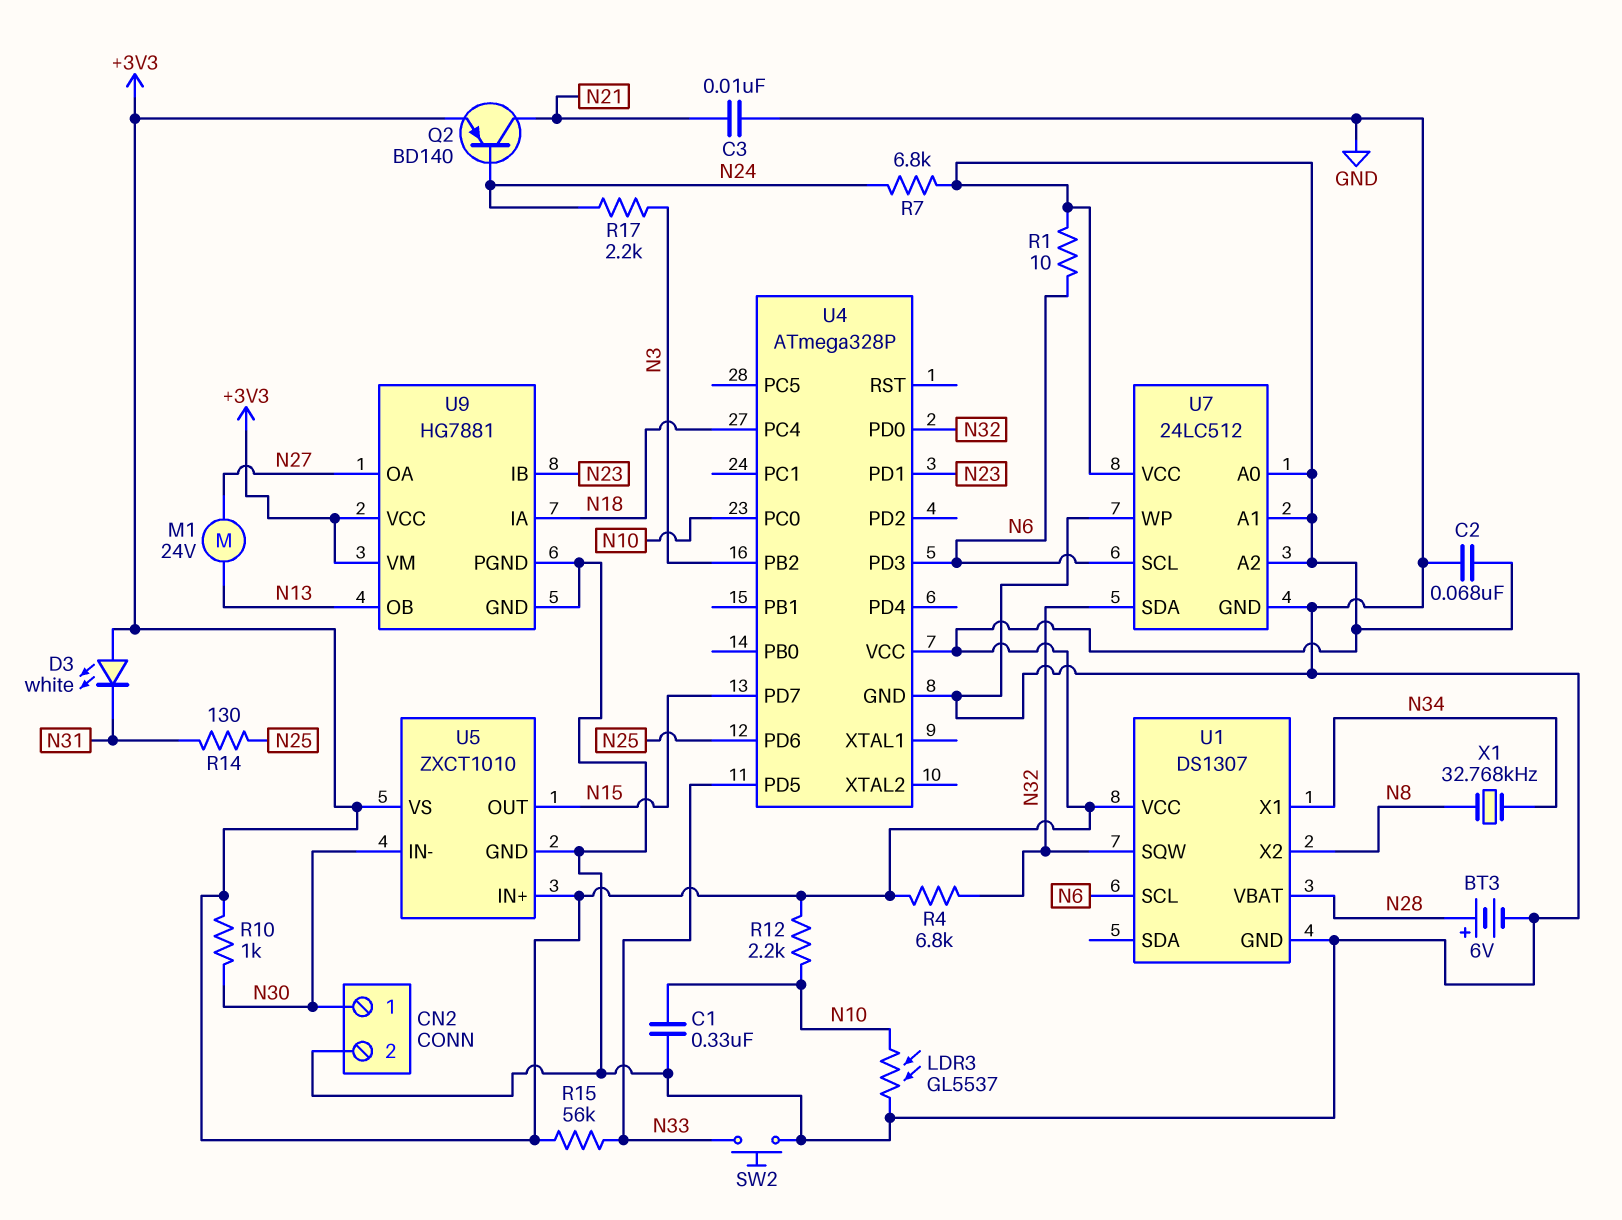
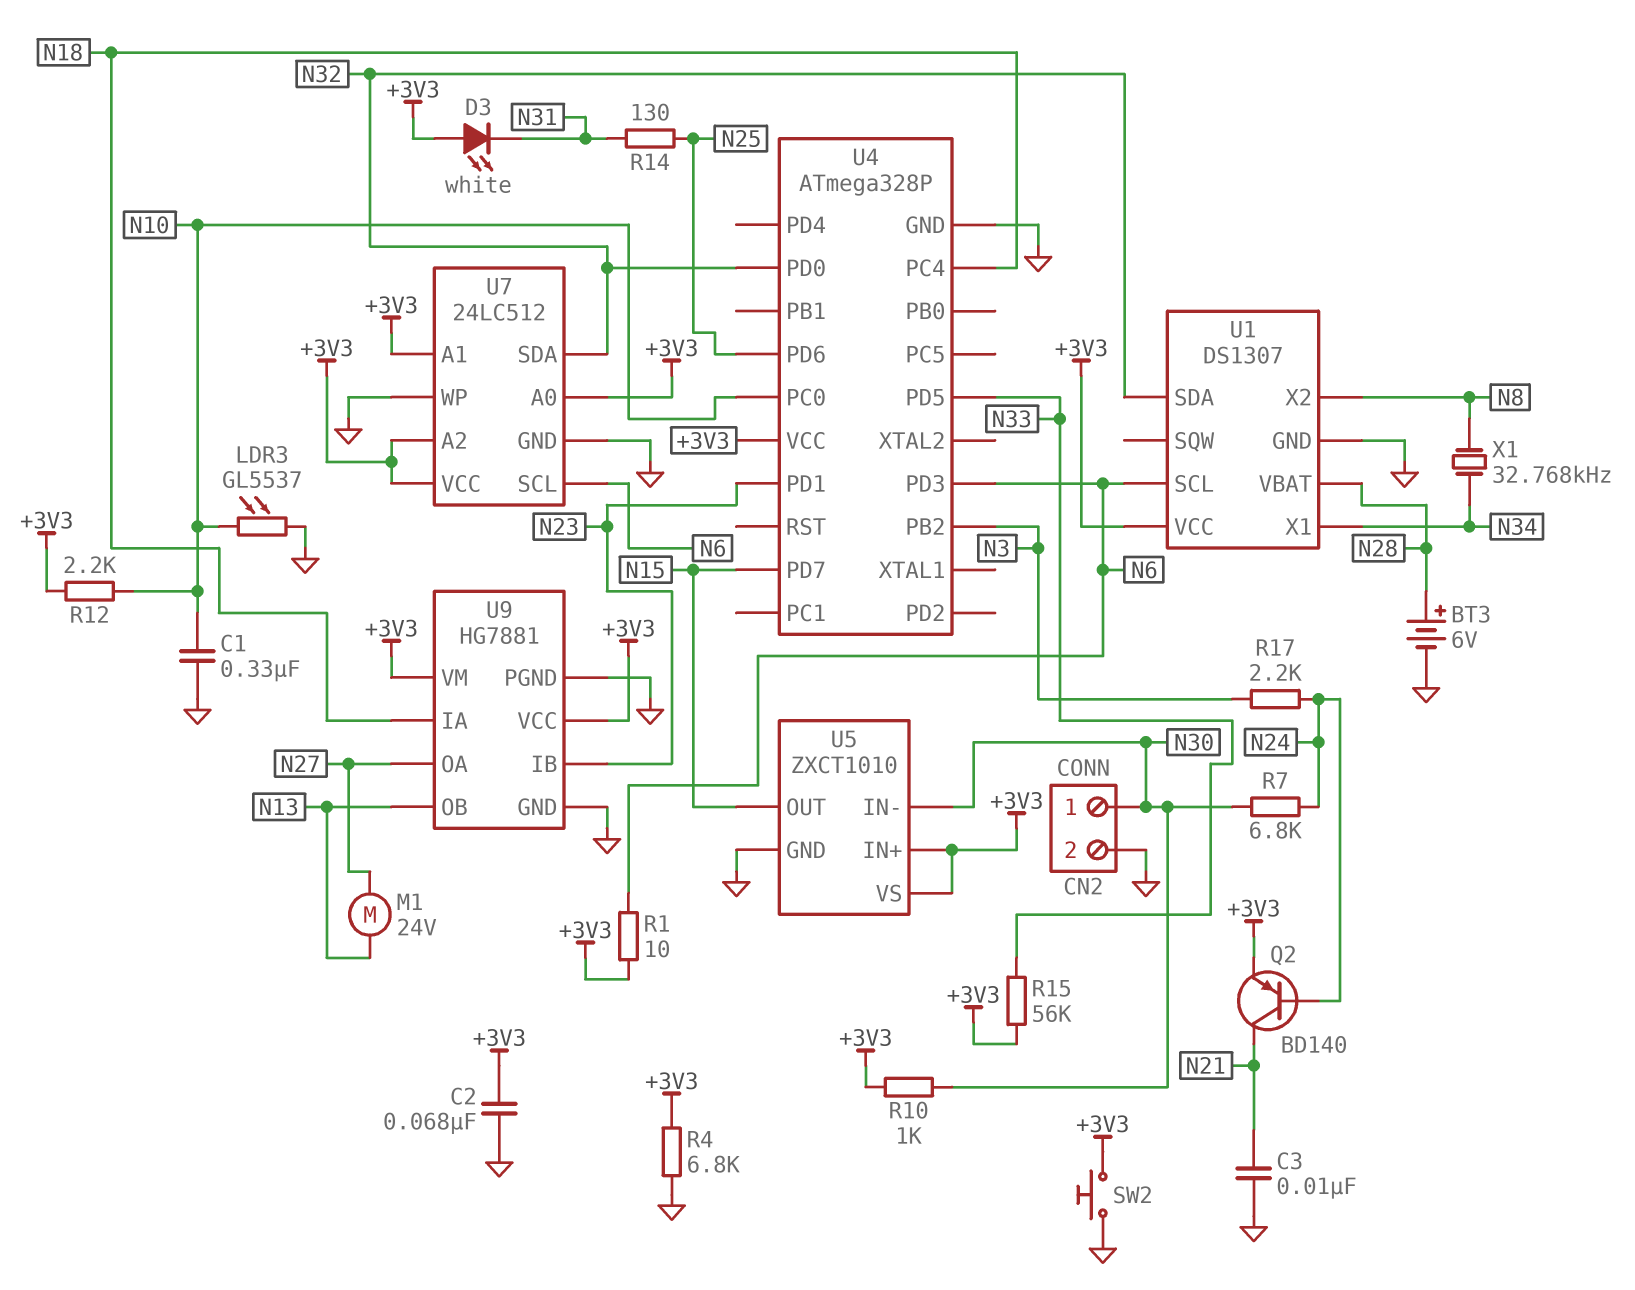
R4: 6.8k (+3V3, N32) -> 6.8k (+3V3, GND)
R7: 6.8k (+3V3, N24) -> 6.8k (N24, N30)
SW2: button (GND, N33) -> button (+3V3, GND)
U1 pin SDA: none -> N32
U1 pin SQW: N32 -> none

